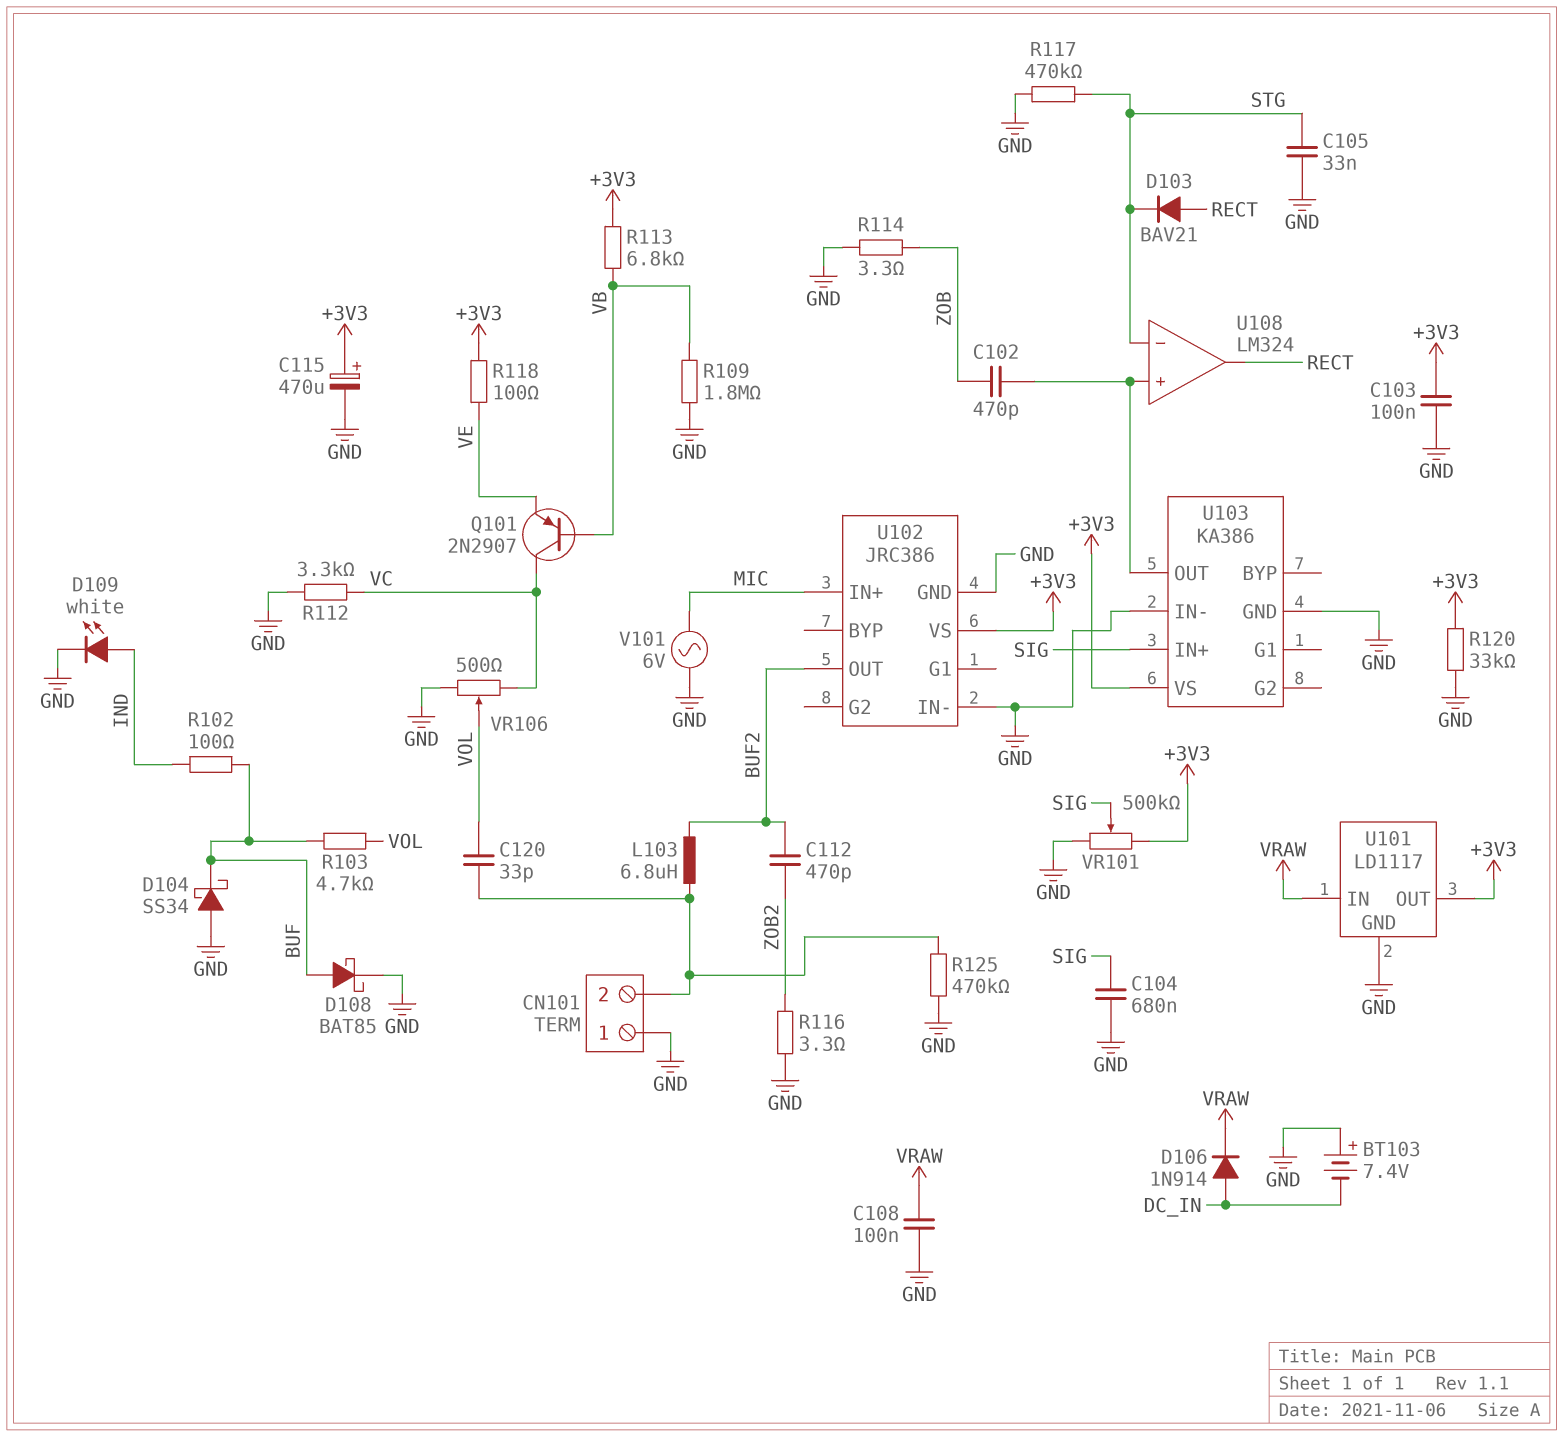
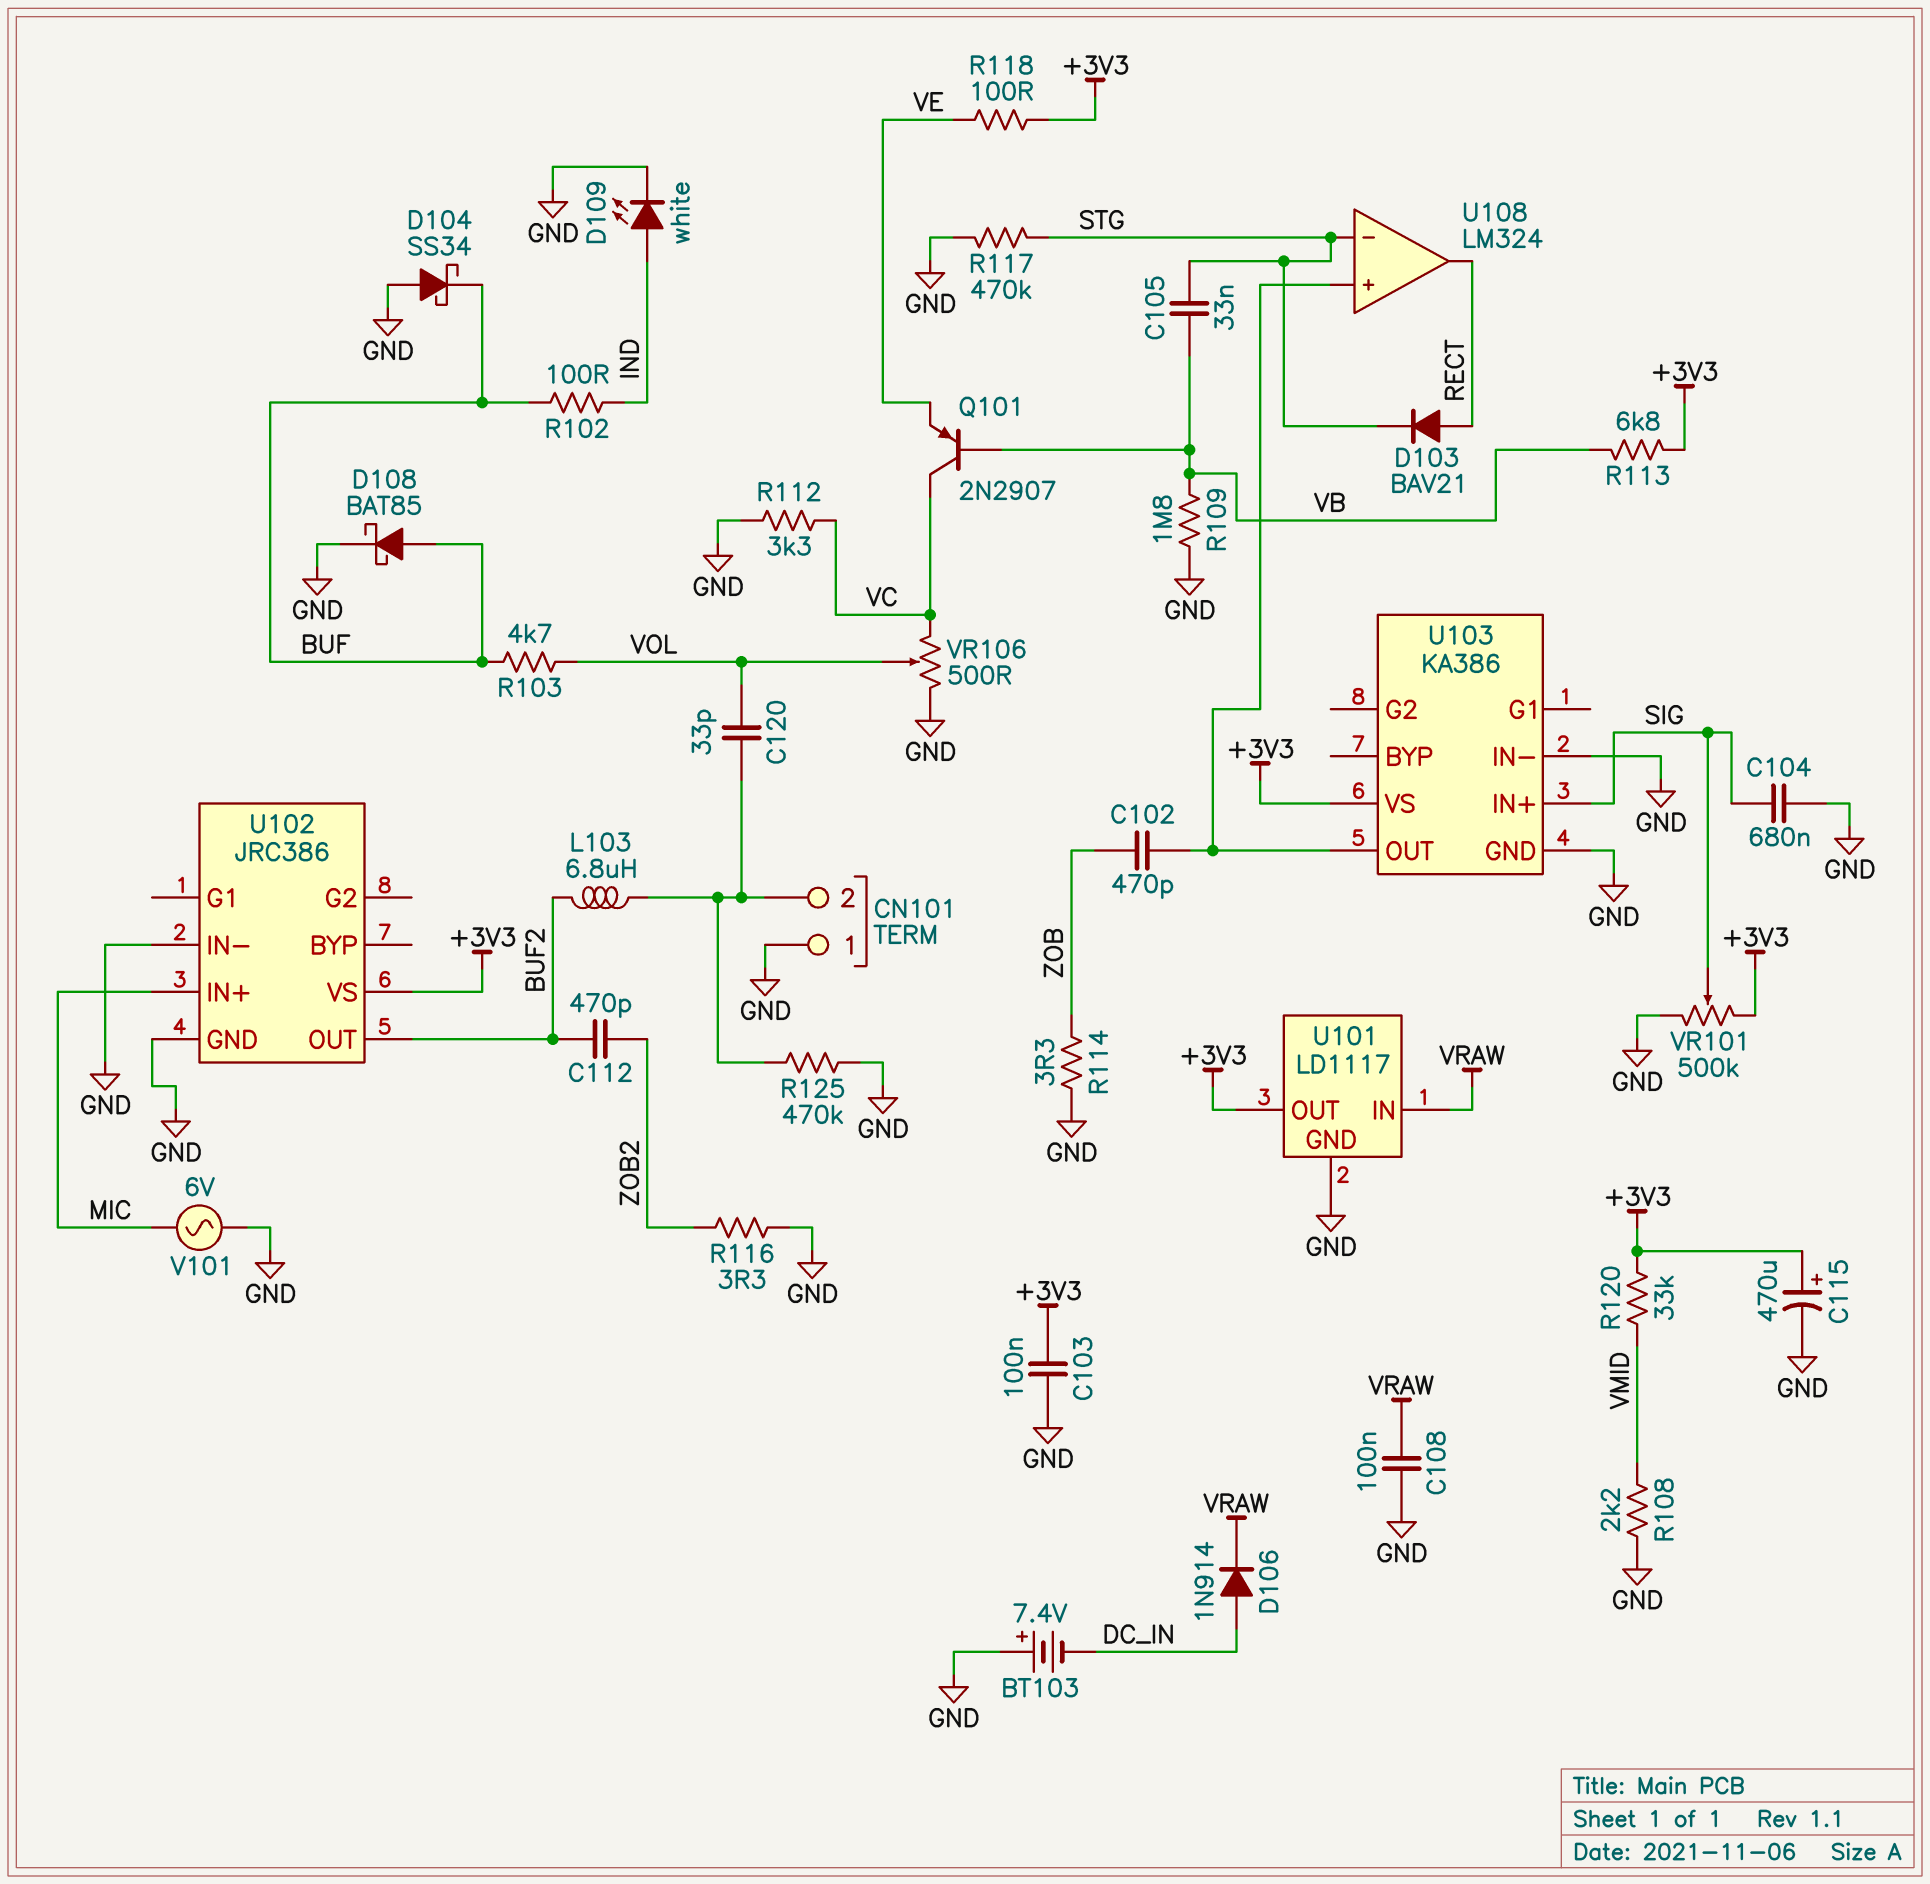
C105: 33nF (GND, STG) -> 33nF (STG, VB)
R108: none -> 2.2k (GND, VMID)
R120: 33k (+3V3, GND) -> 33k (+3V3, VMID)

